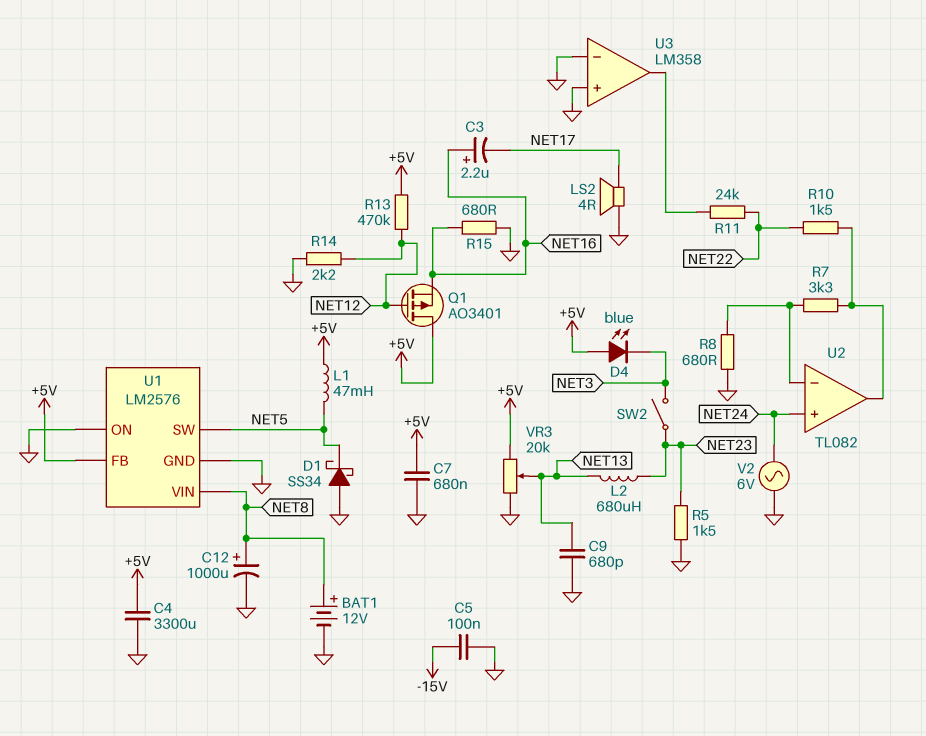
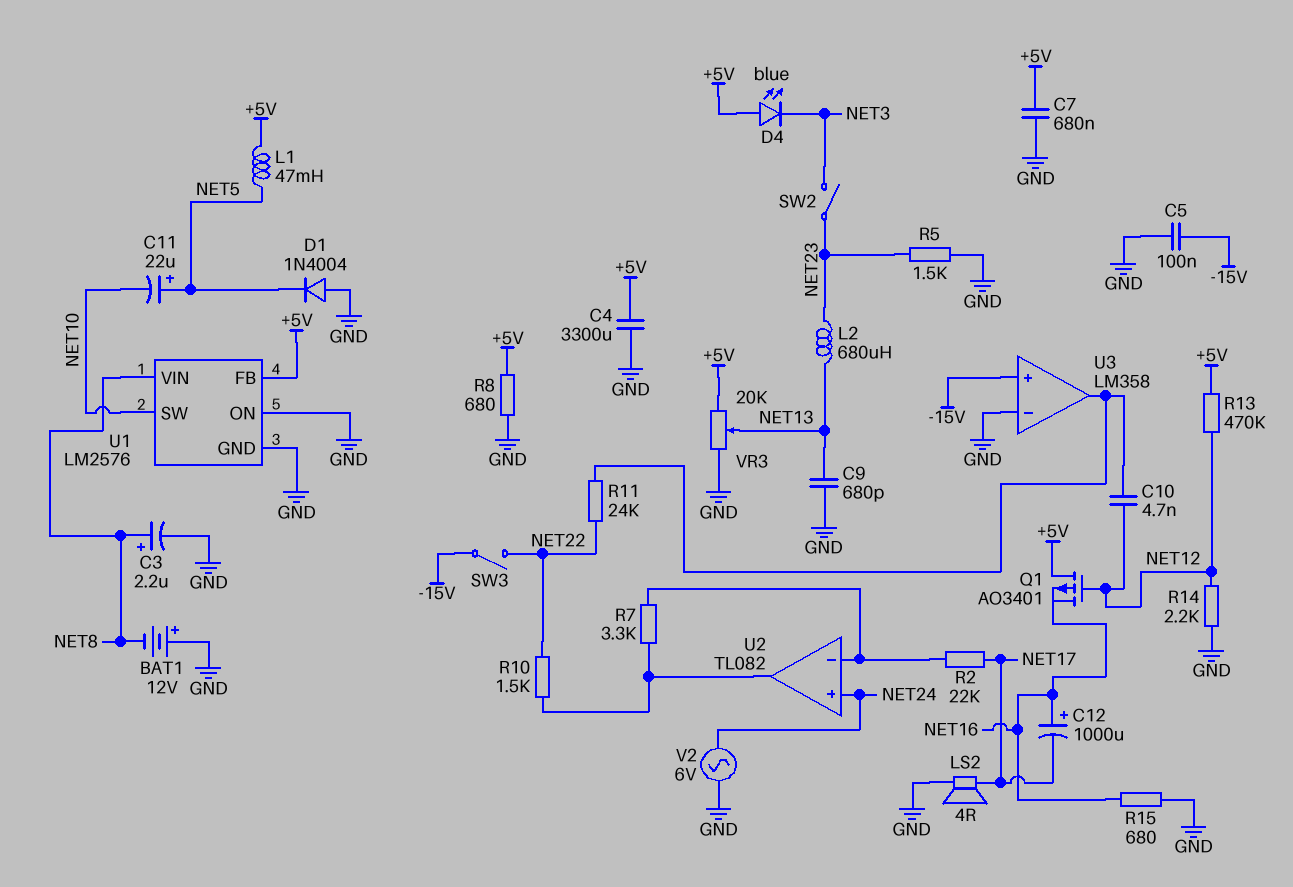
BAT1: 12V (plus NET8, minus GND) -> 12V (plus GND, minus NET8)
C3: 2.2uF (plus NET16, minus NET17) -> 2.2uF (plus NET8, minus GND)
C10: none -> 4.7nF (NET12, U3/out)
C11: none -> 22uF (plus NET5, minus NET10)
C12: 1000uF (plus NET8, minus GND) -> 1000uF (plus NET16, minus NET17)
D1: schottky SS34 (A GND, K NET5) -> diode 1N4004 (A GND, K NET5)
R2: none -> 22k (NET17, U2/in-)
R8: 680 (GND, U2/in-) -> 680 (+5V, GND)
SW3: none -> switch (-15V, NET22)
U1 pin SW: NET5 -> NET10
U3 pin in+: GND -> -15V

